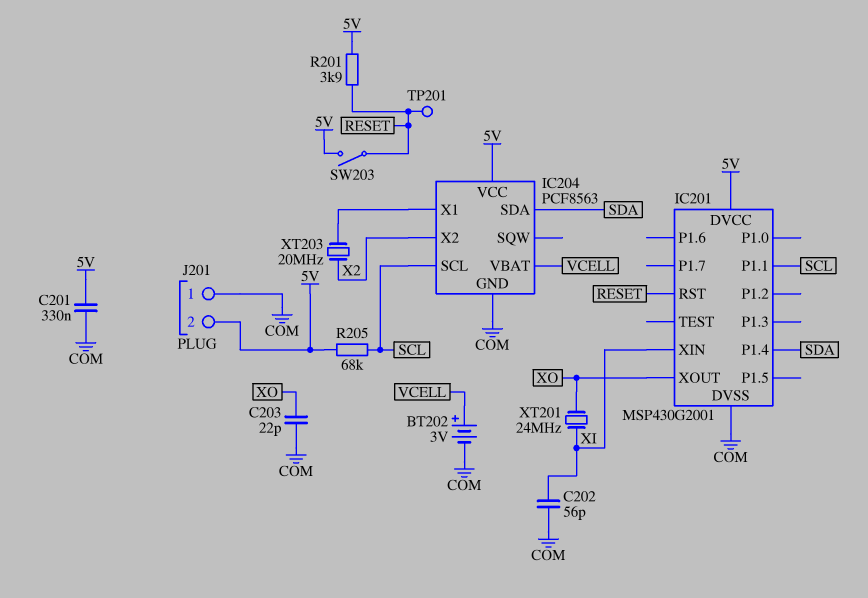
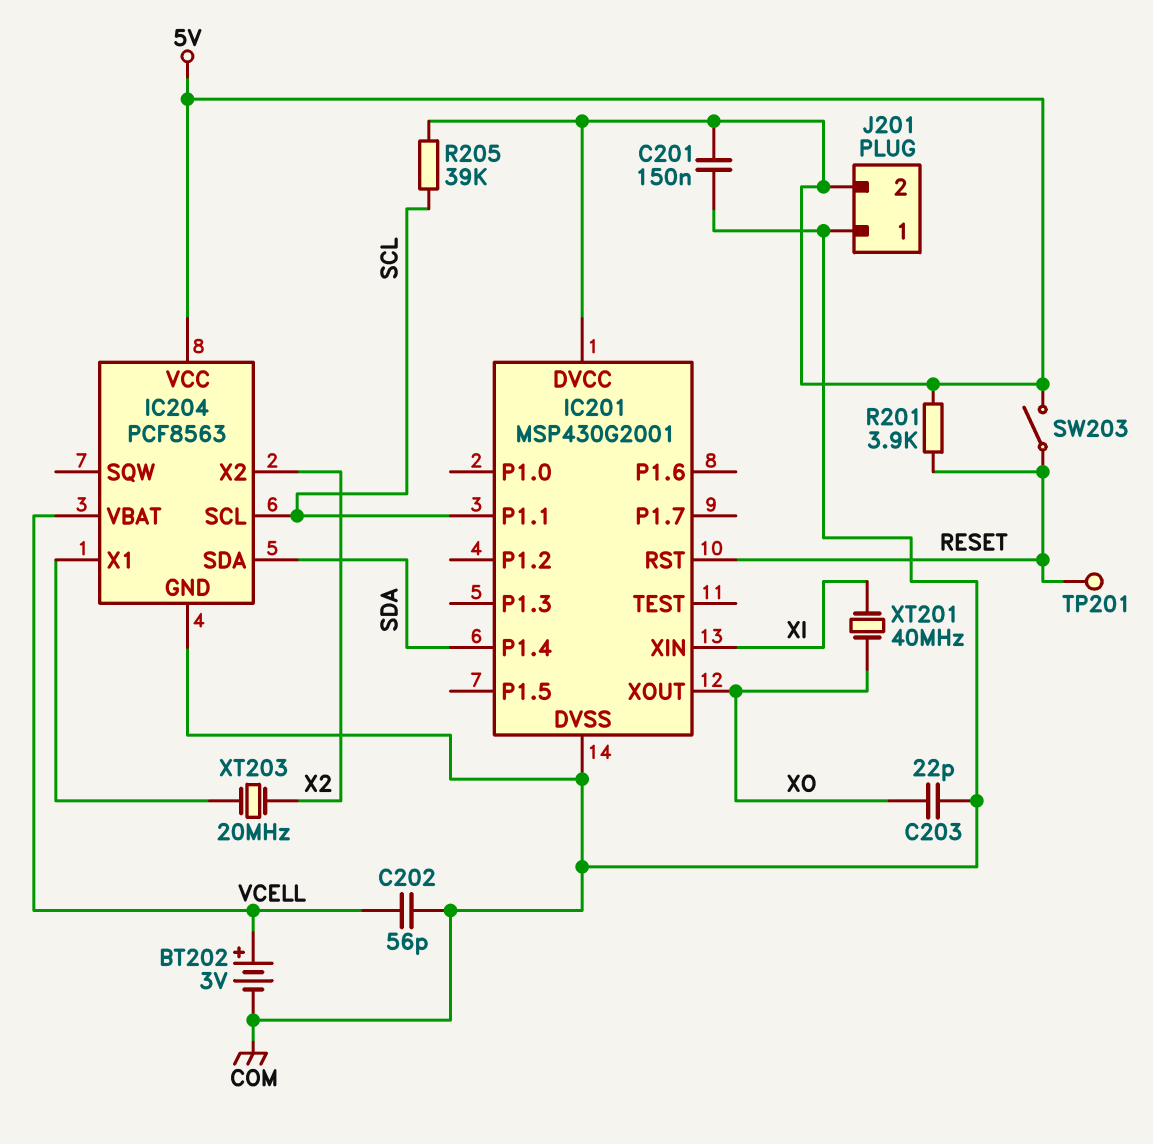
C201: 330nF (5V, COM) -> 150nF (5V, COM)
C202: 56pF (COM, XI) -> 56pF (COM, VCELL)
R205: 68k (5V, SCL) -> 39k (5V, SCL)
XT201: 24MHz (XI, XO) -> 40MHz (XI, XO)

